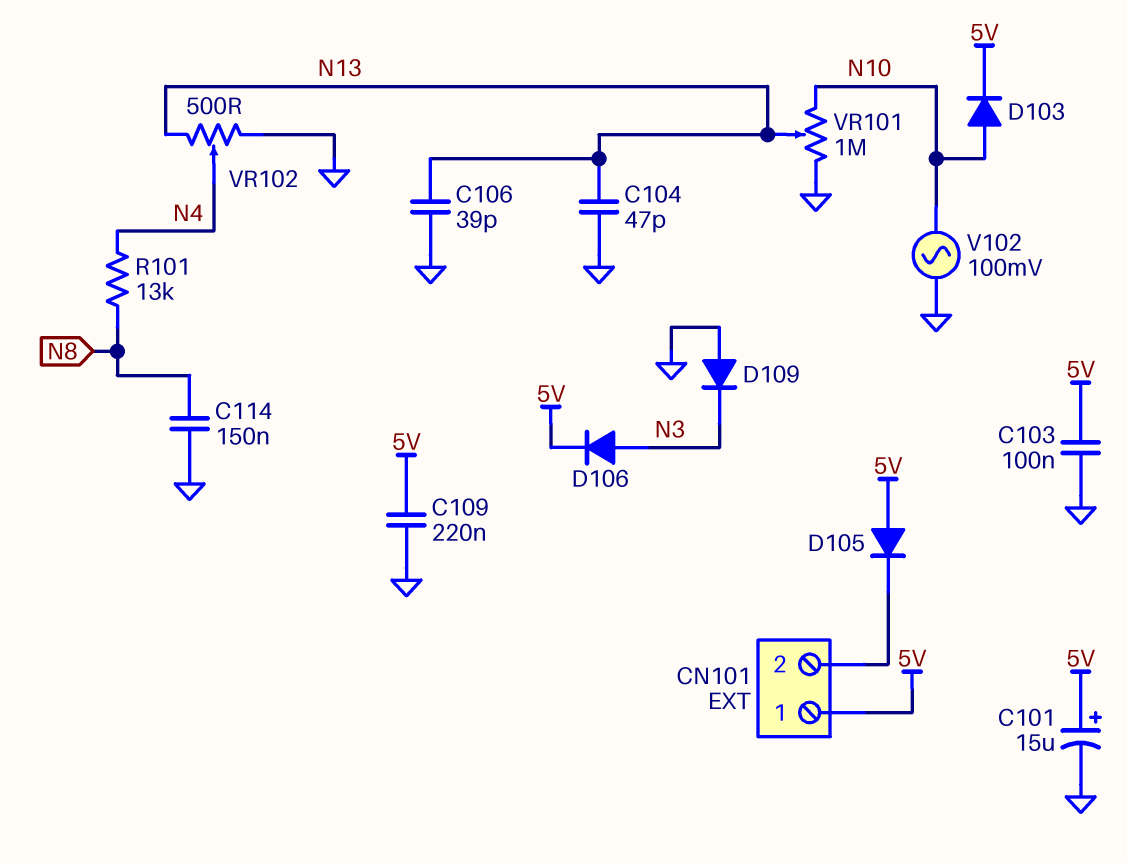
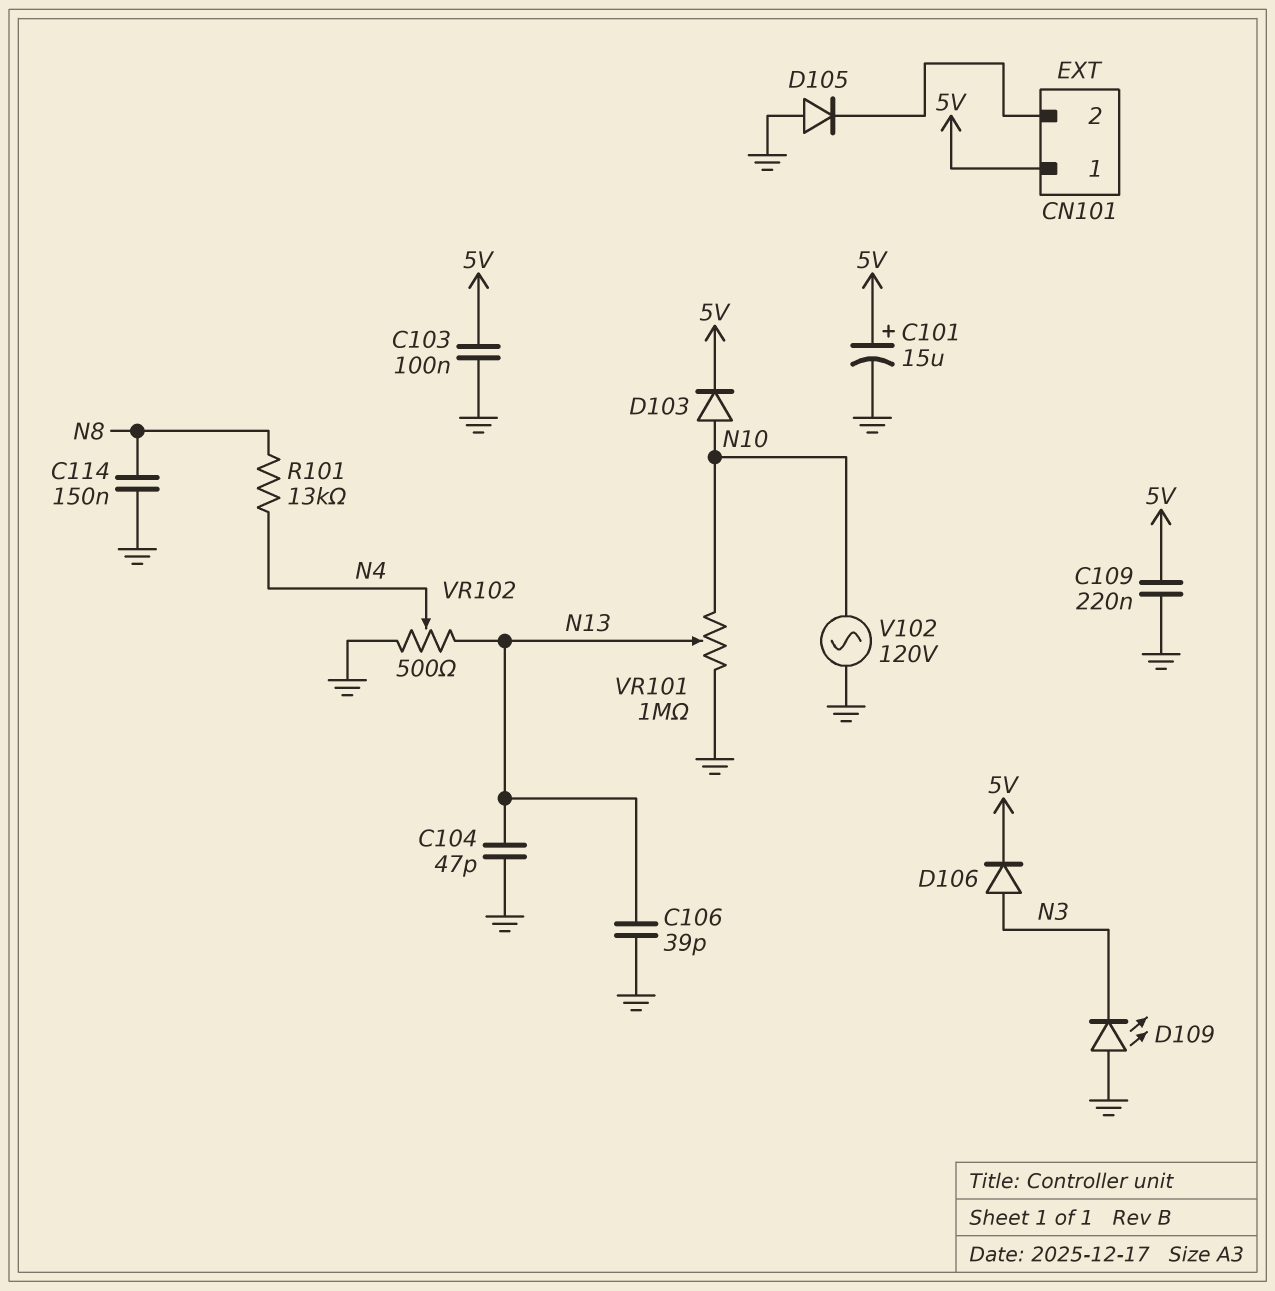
D105: diode (A 5V, K CN101/2) -> diode (A GND, K CN101/2)
D109: diode (A GND, K N3) -> LED (A GND, K N3)
V102: AC 100mV (GND, N10) -> AC 120V (GND, N10)

